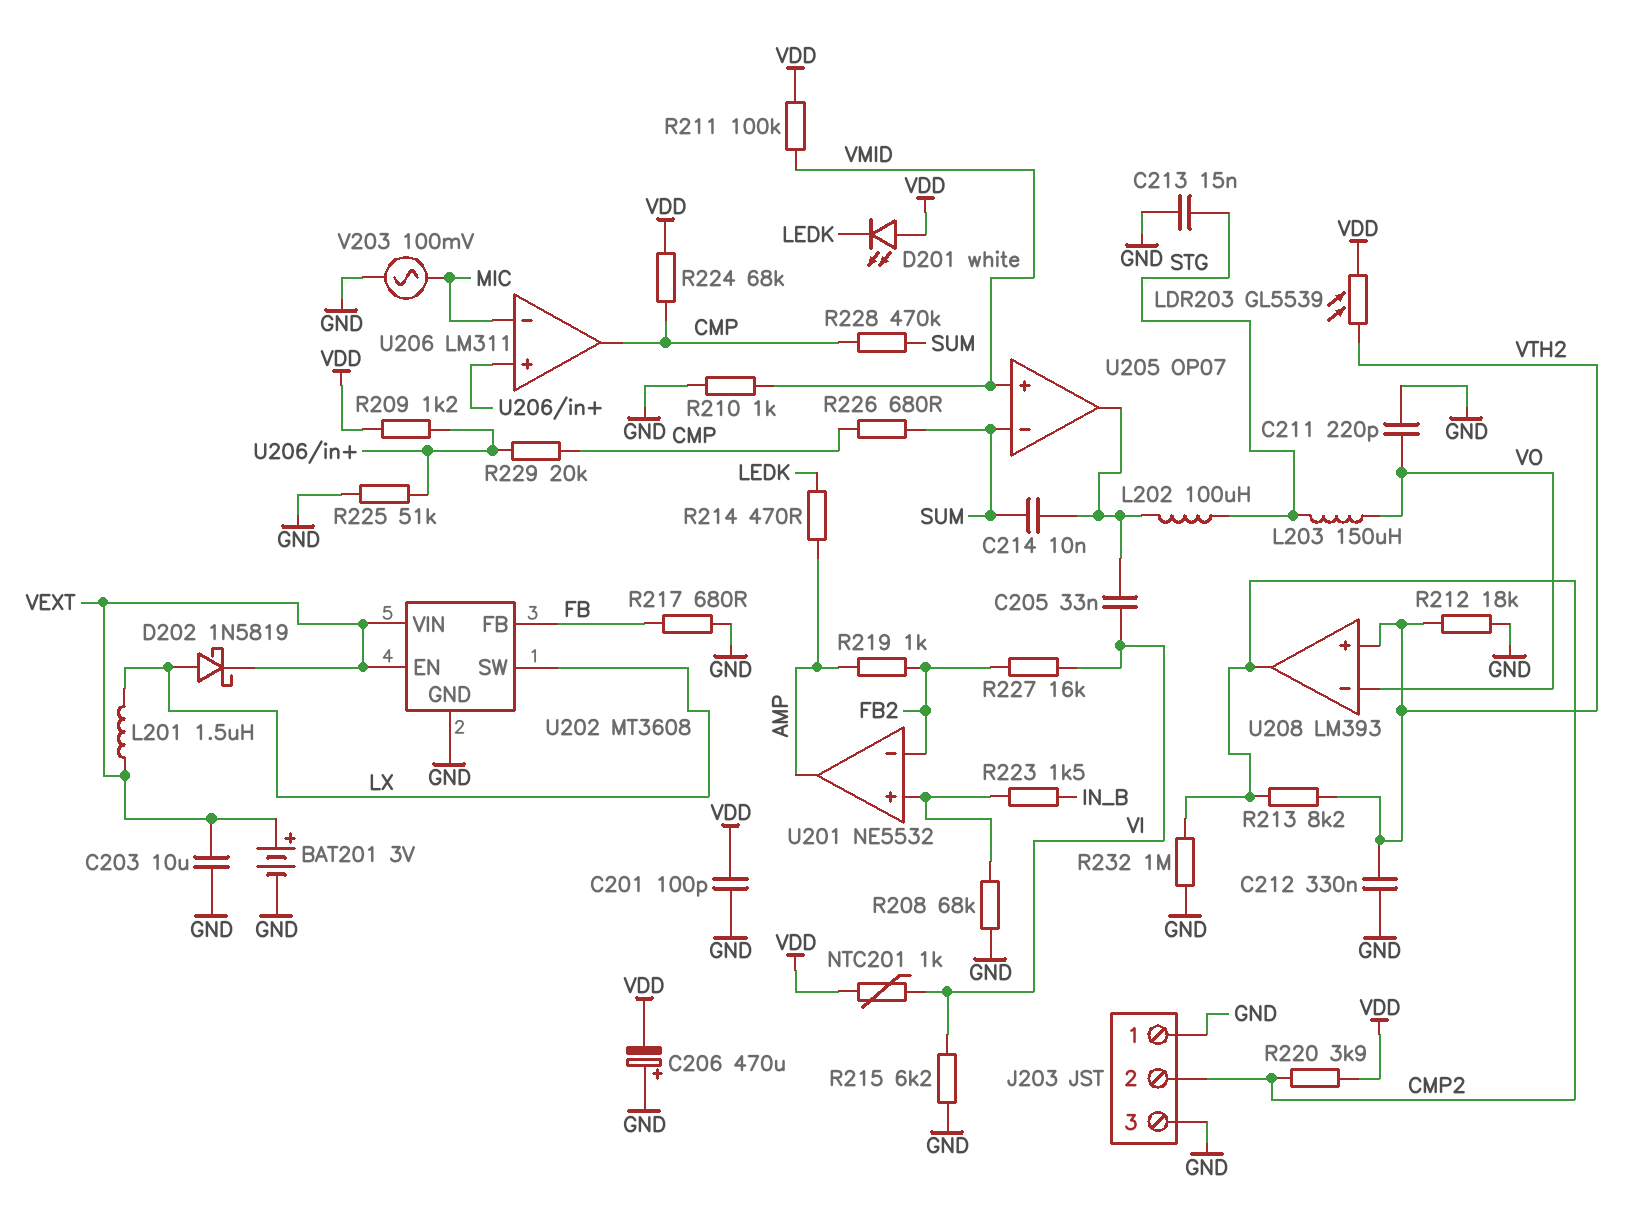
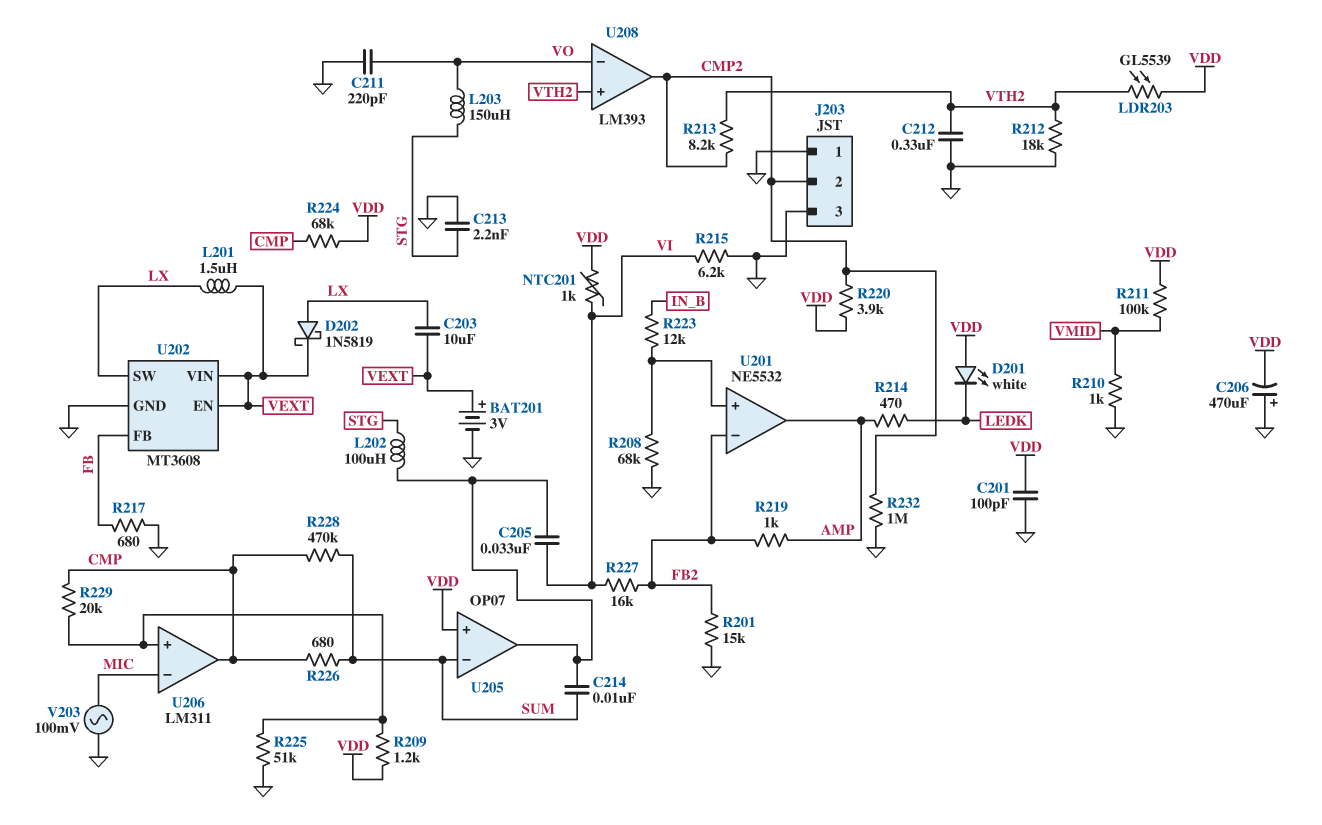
C203: 10uF (GND, VEXT) -> 10uF (LX, VEXT)
C213: 15nF (GND, STG) -> 2.2nF (GND, STG)
R201: none -> 15k (FB2, GND)
R223: 1.5k (IN_B, U201/in+) -> 12k (IN_B, U201/in+)
U205 pin in+: VMID -> VDD

